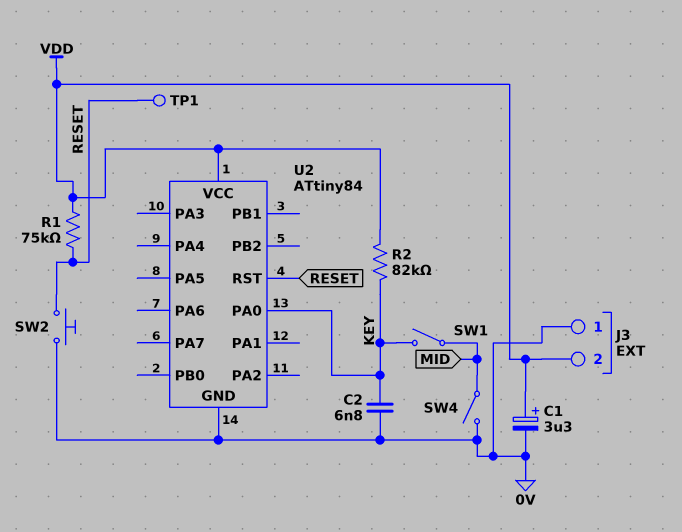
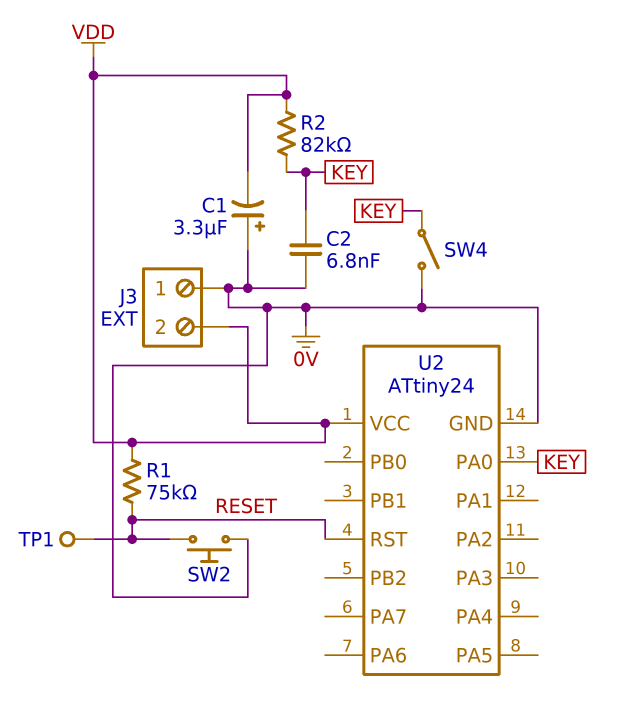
C1: 3.3uF (plus VDD, minus 0V) -> 3.3uF (plus 0V, minus VDD)
SW1: switch (KEY, MID) -> none
SW4: switch (0V, MID) -> switch (0V, KEY)
U2: ATtiny84 -> ATtiny24

